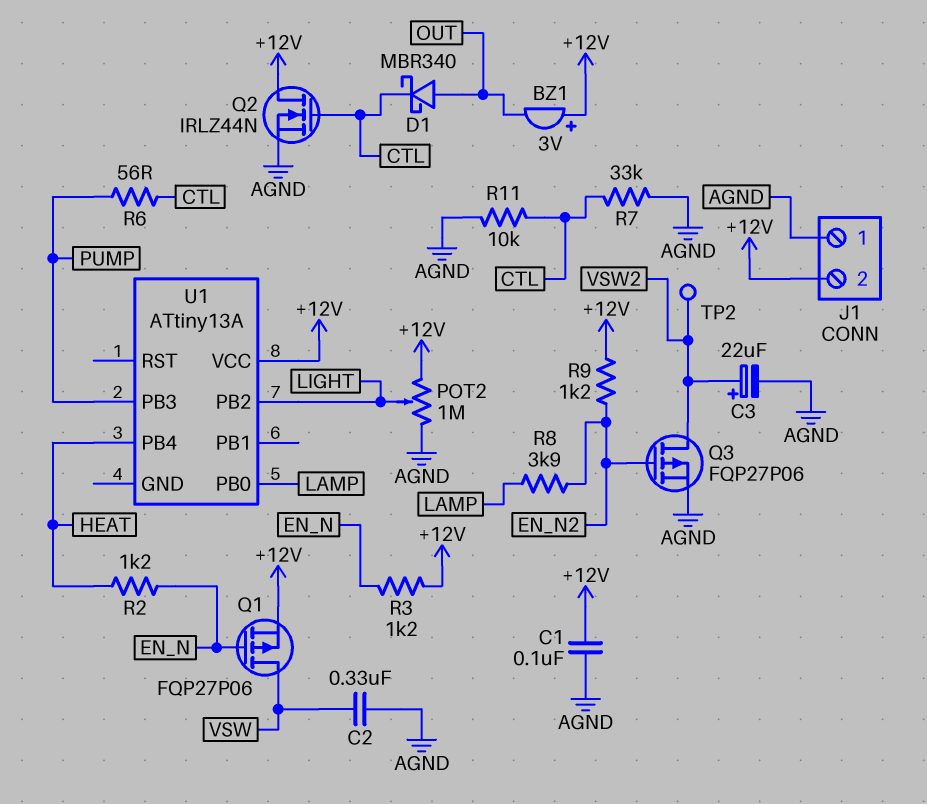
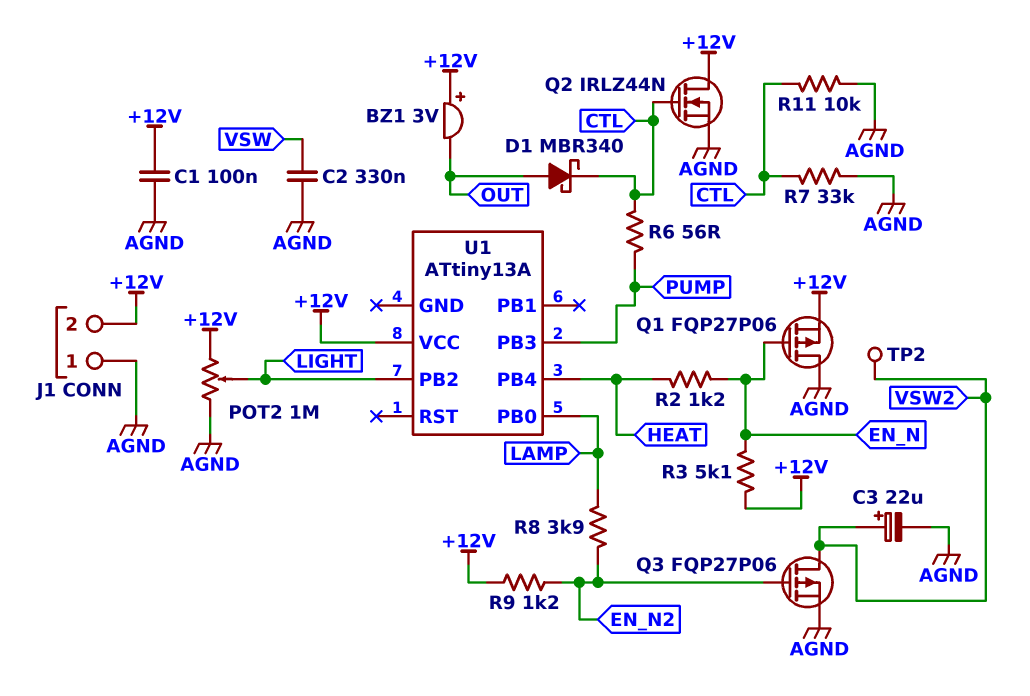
Q1: PMOS FQP27P06 (G EN_N, D VSW, S +12V) -> PMOS FQP27P06 (G EN_N, D AGND, S +12V)
R3: 1.2k (+12V, EN_N) -> 5.1k (+12V, EN_N)

